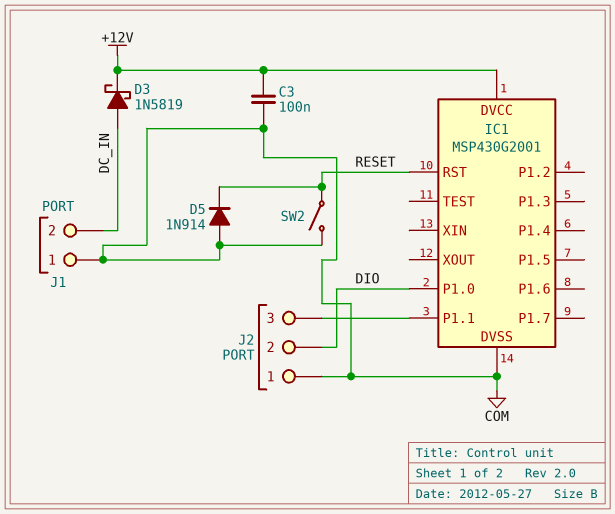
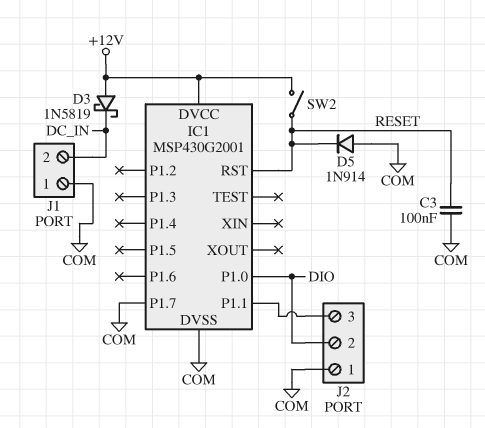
C3: 100nF (+12V, COM) -> 100nF (COM, RESET)
D3: schottky 1N5819 (A DC_IN, K +12V) -> schottky 1N5819 (A +12V, K DC_IN)
IC1 pin P1.7: none -> COM
SW2: switch (COM, RESET) -> switch (+12V, RESET)

